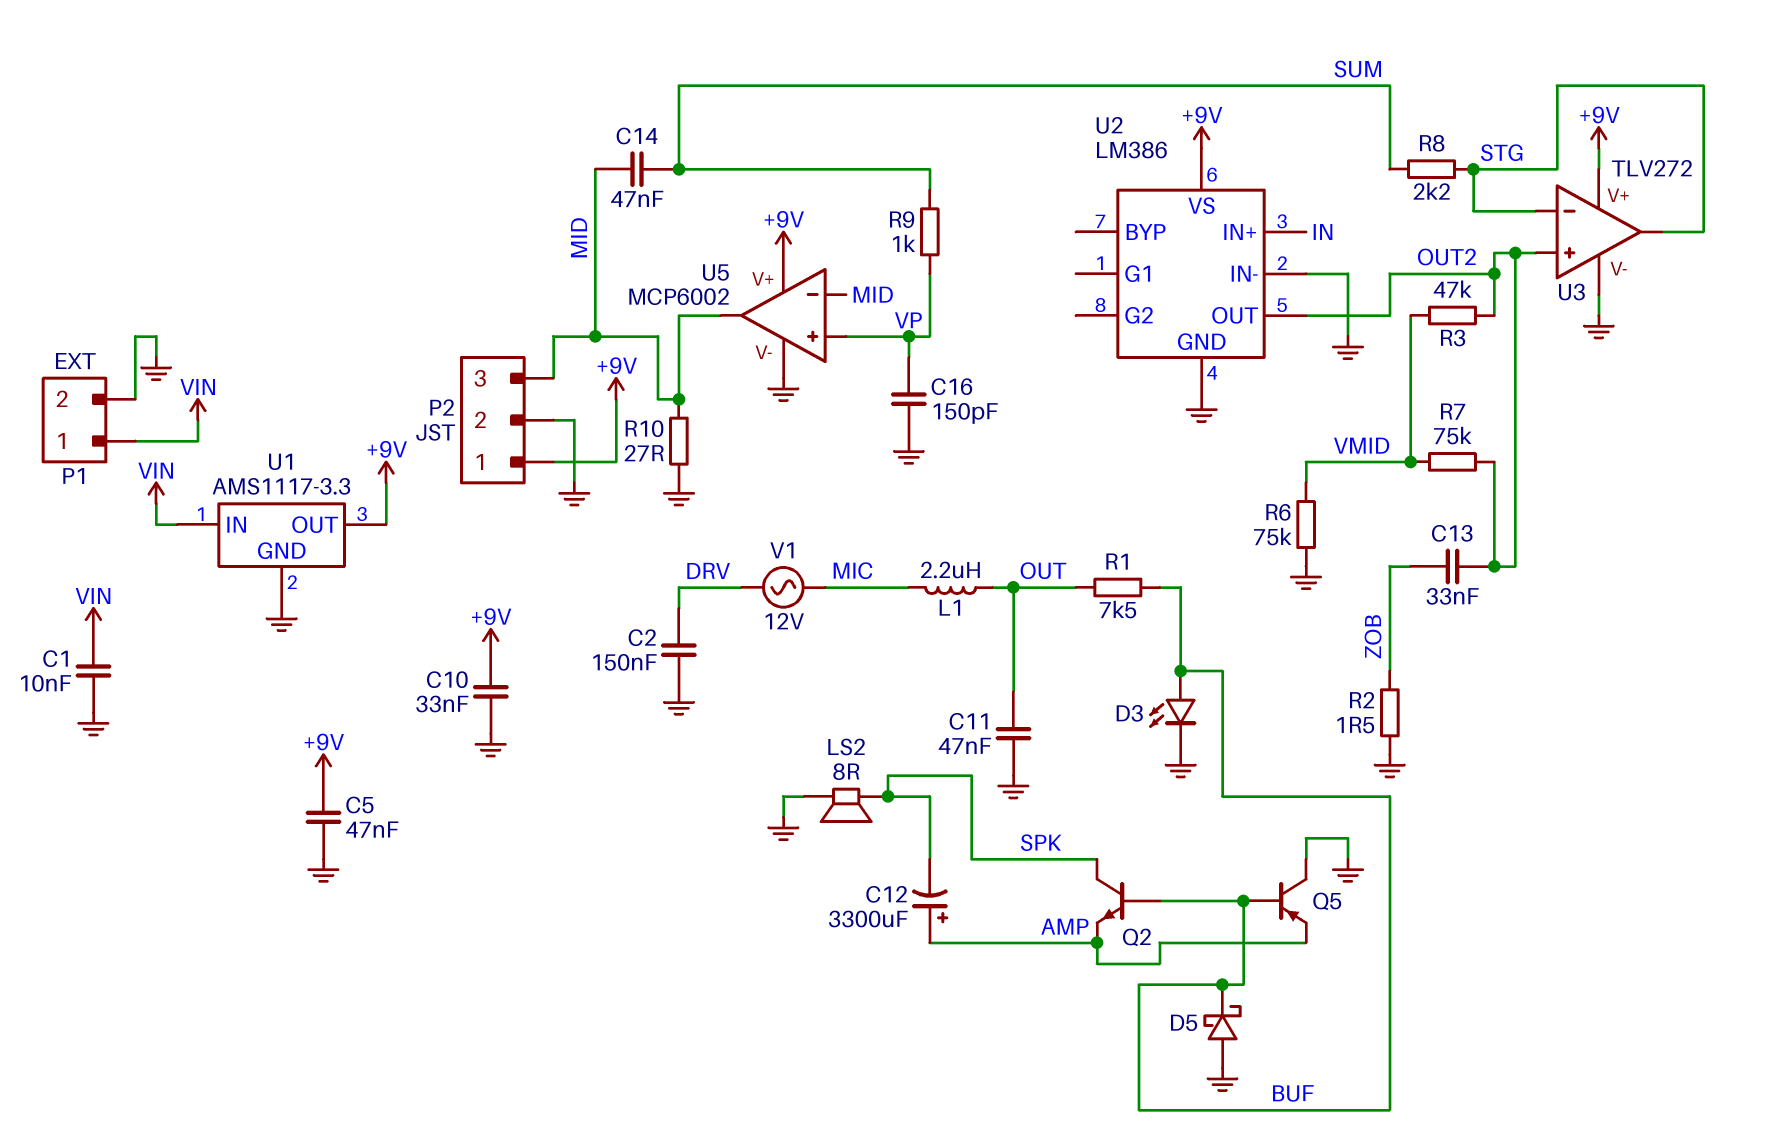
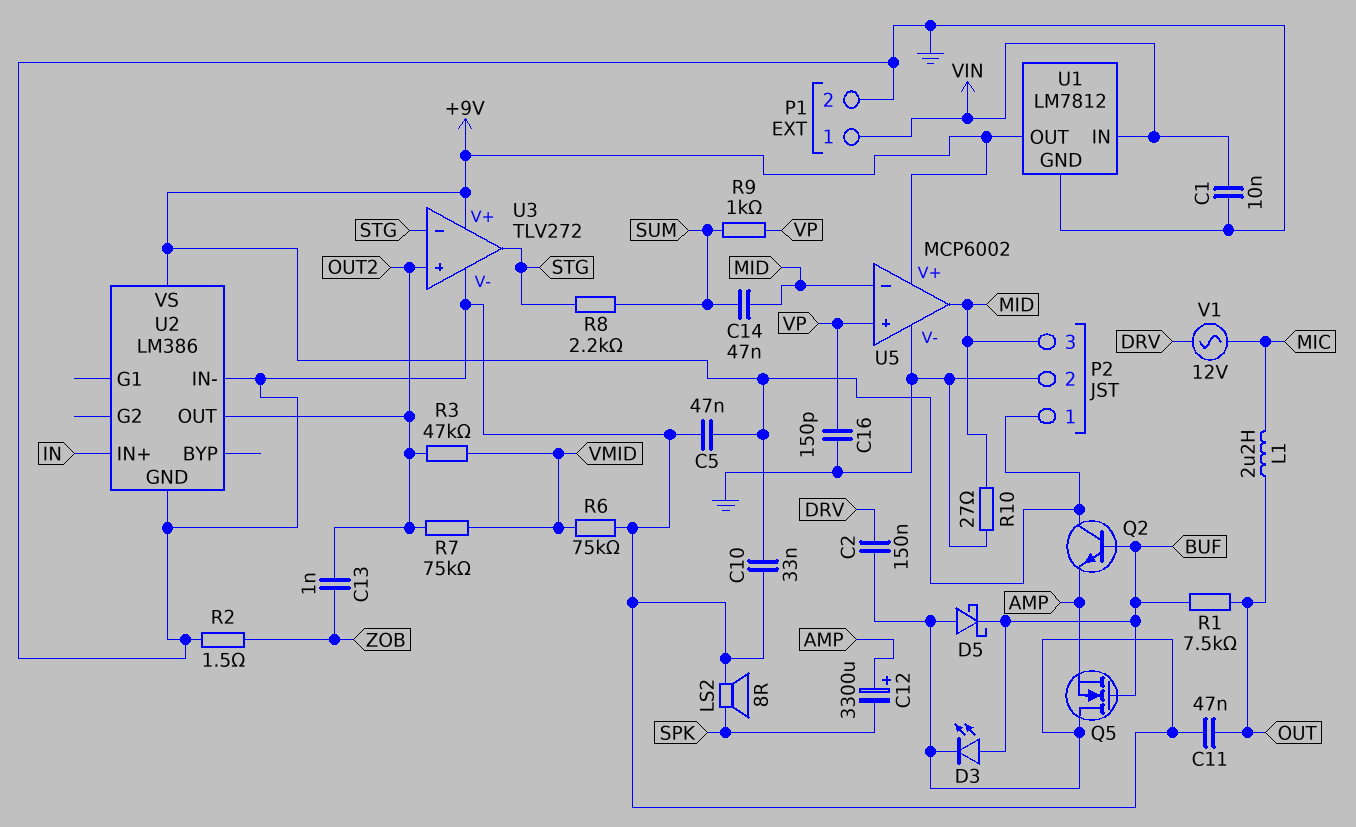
C13: 33nF (OUT2, ZOB) -> 1nF (OUT2, ZOB)
Q2: NPN (B BUF, C SPK, E AMP) -> NPN (B BUF, C +9V, E AMP)
Q5: PNP (B BUF, C GND, E AMP) -> NMOS (G BUF, D GND, S AMP)
U1: AMS1117-3.3 -> LM7812

